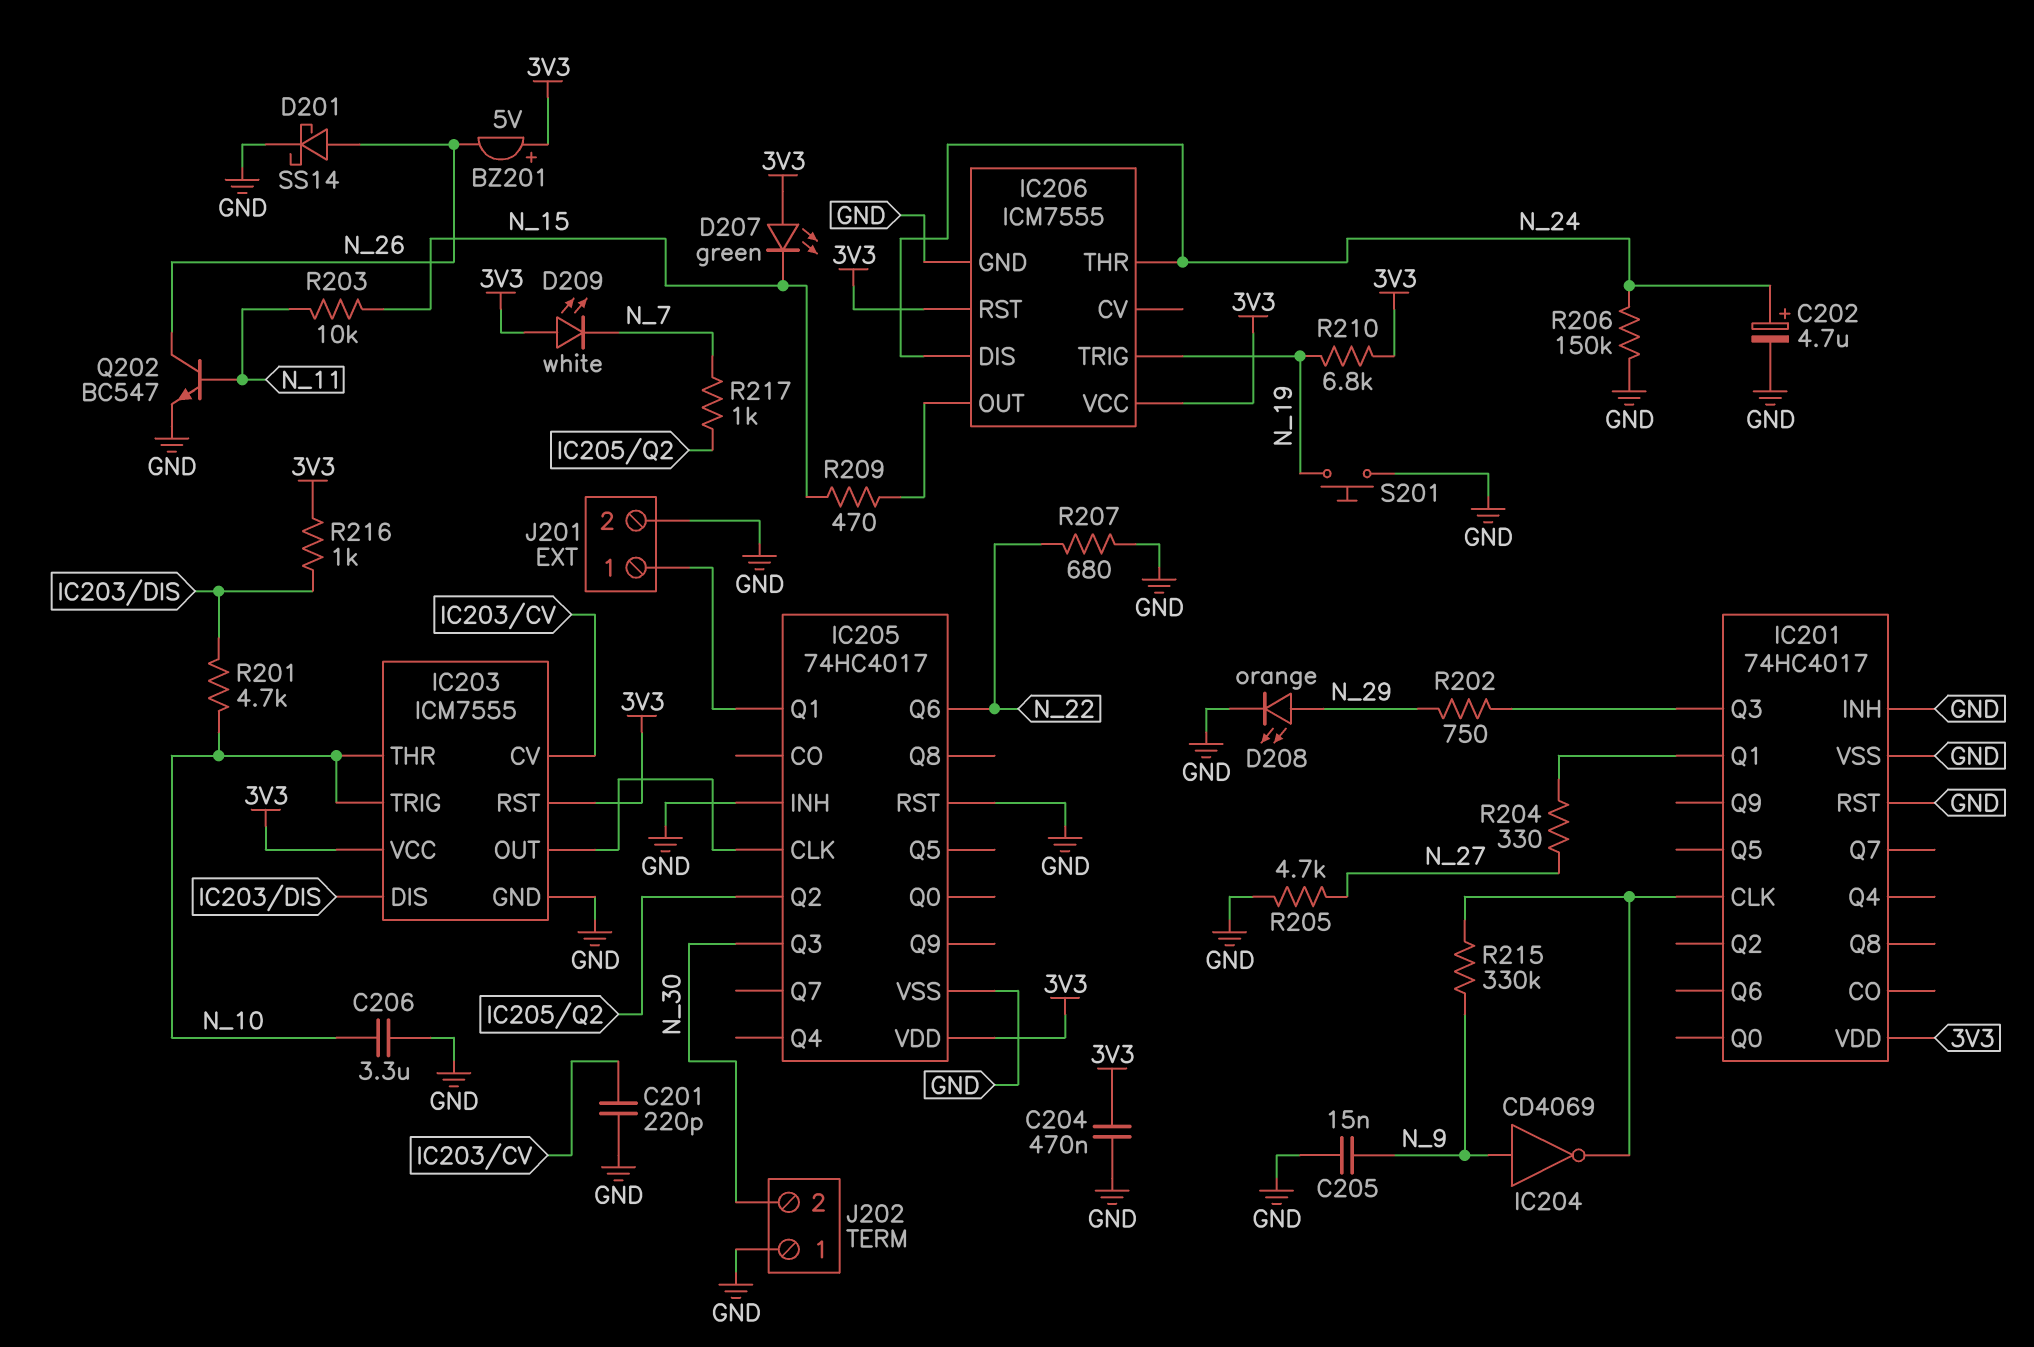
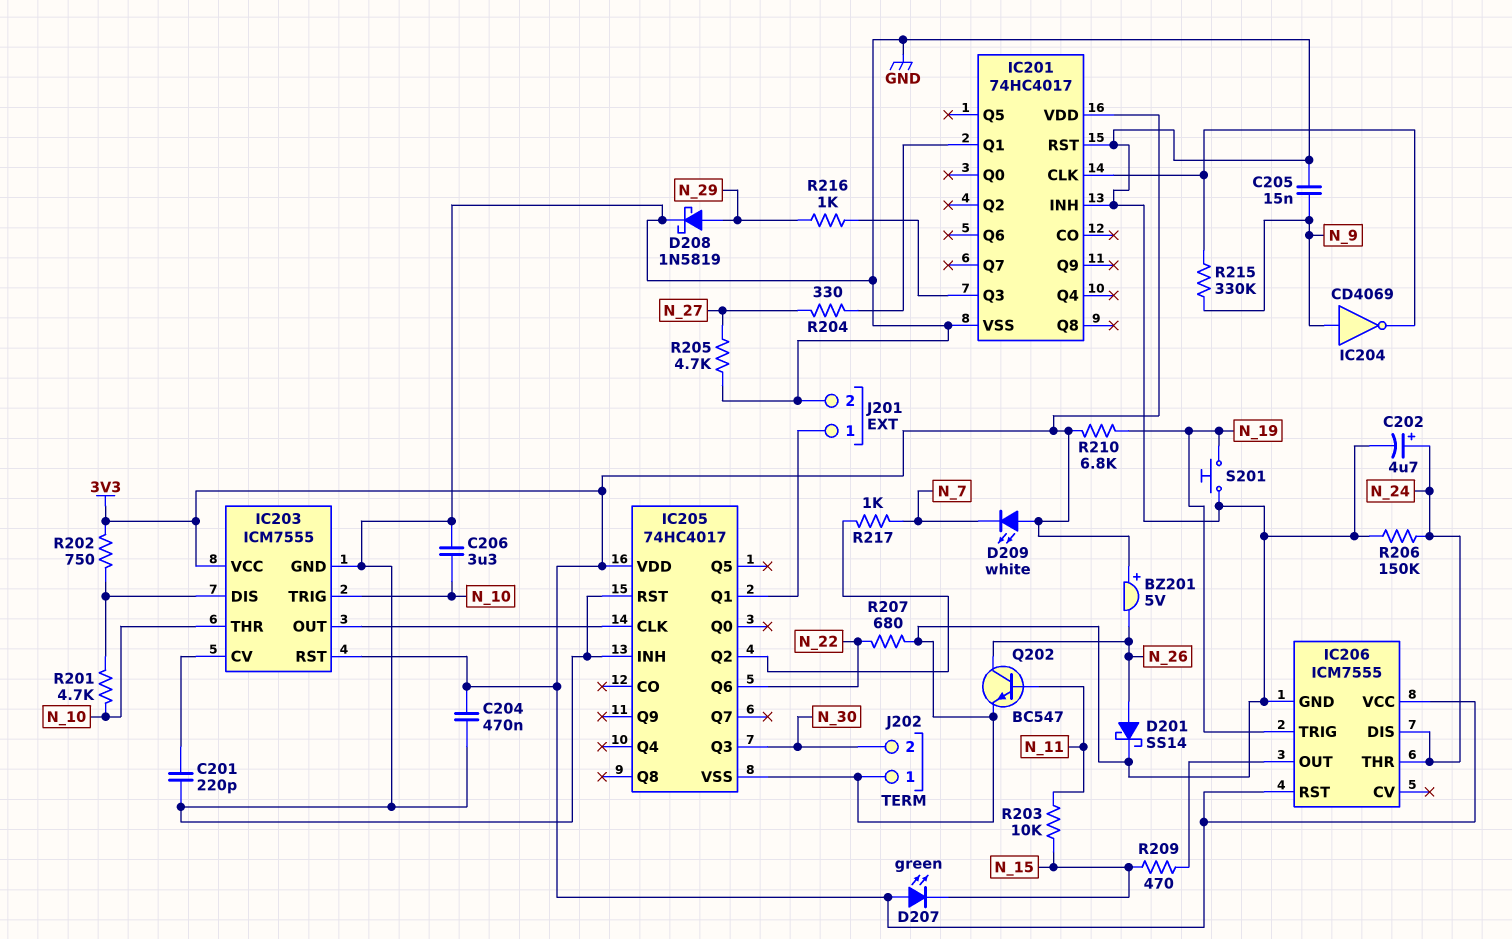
D208: LED orange (A N_29, K GND) -> schottky 1N5819 (A N_29, K GND)
R202: 750 (IC201/Q3, N_29) -> 750 (3V3, IC203/DIS)
R216: 1k (3V3, IC203/DIS) -> 1k (IC201/Q3, N_29)

